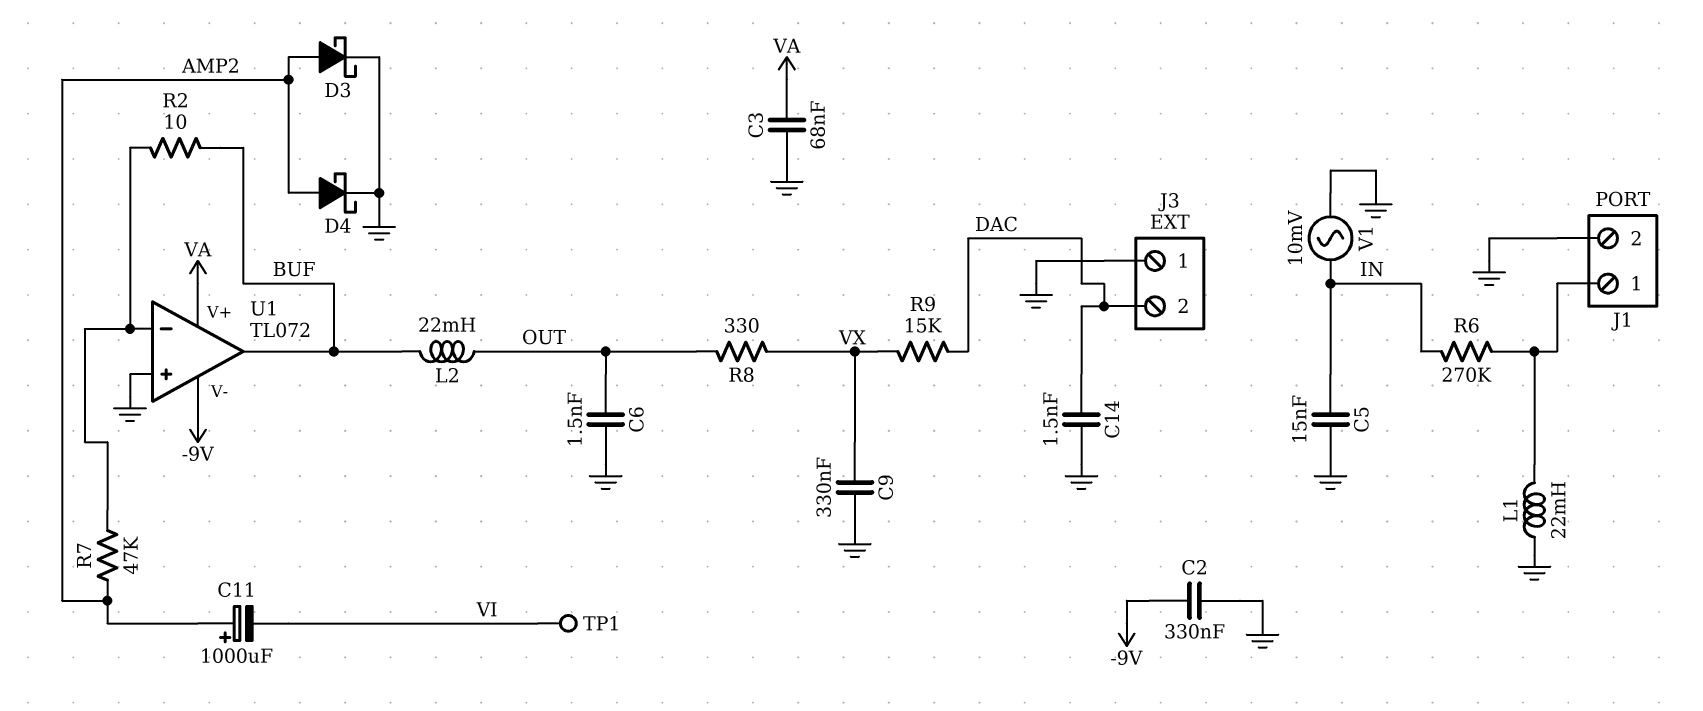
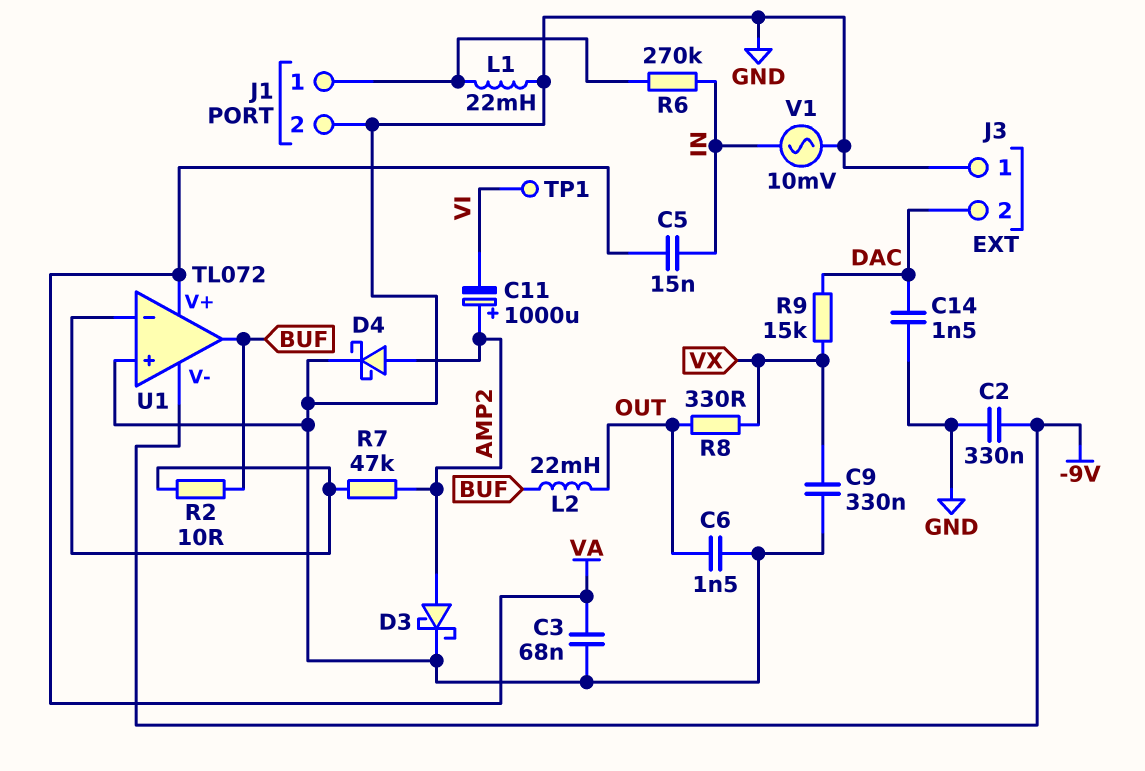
C5: 15nF (GND, IN) -> 15nF (IN, VA)

